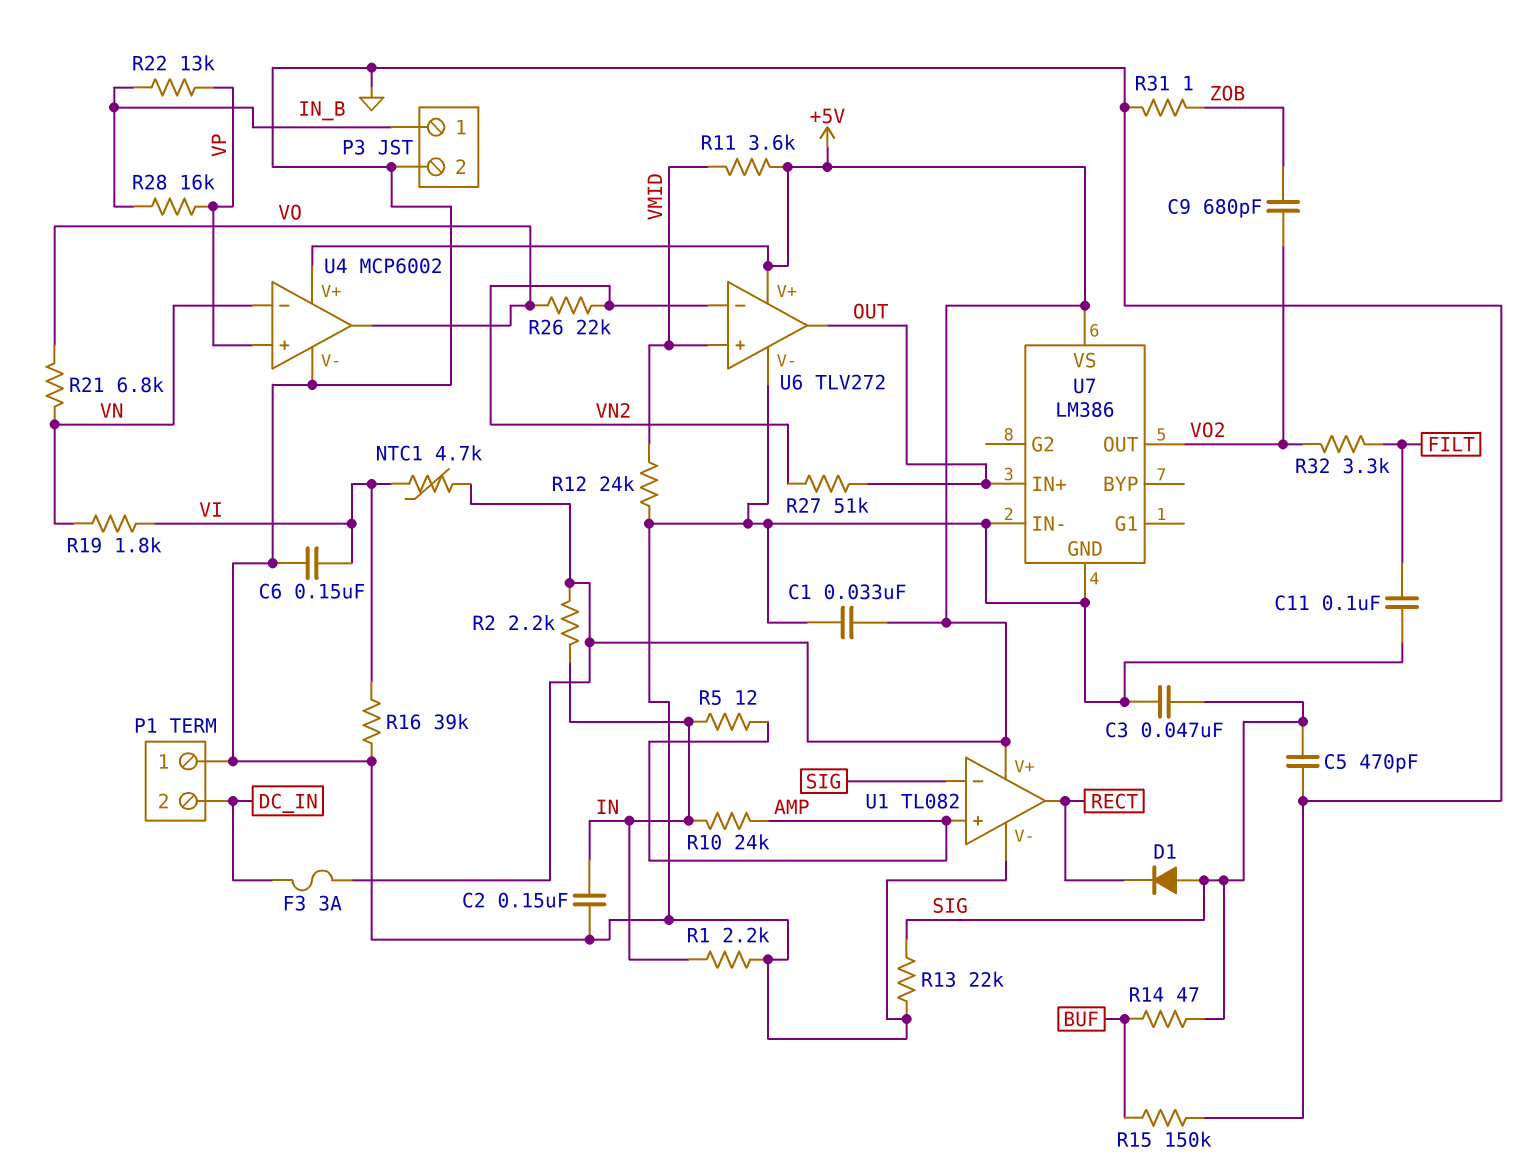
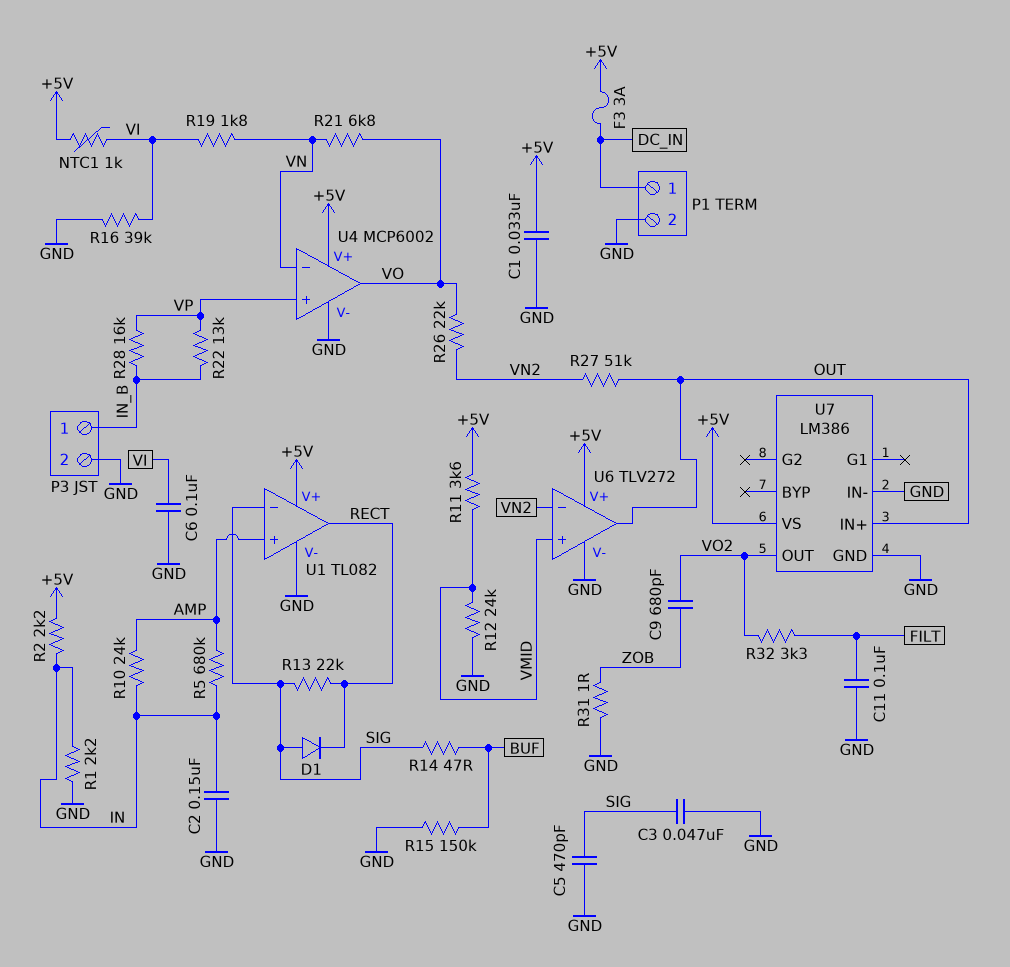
C6: 150nF (GND, VI) -> 100nF (GND, VI)
NTC1: 4.7k (+5V, VI) -> 1k (+5V, VI)
P1 pin 1: GND -> DC_IN
P1 pin 2: DC_IN -> GND
R5: 12 (AMP, IN) -> 680k (AMP, IN)
R13: 22k (GND, SIG) -> 22k (RECT, SIG)

